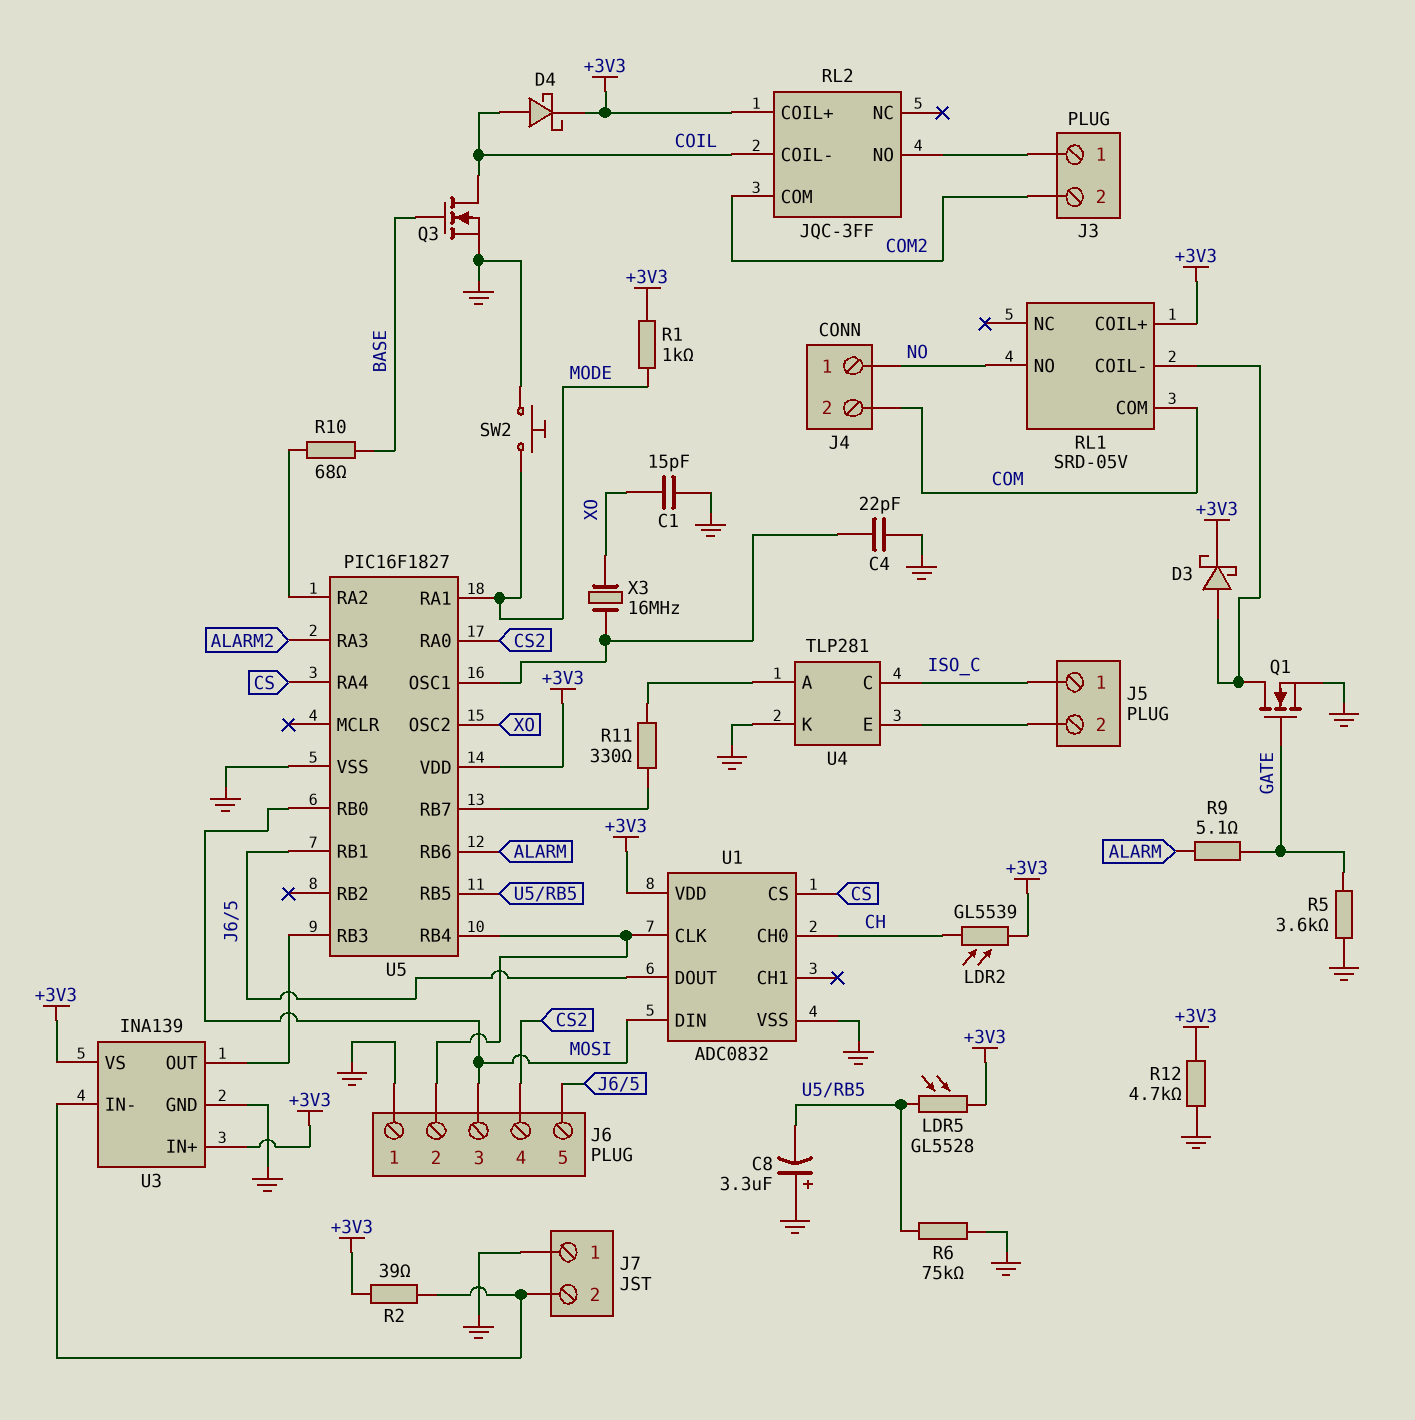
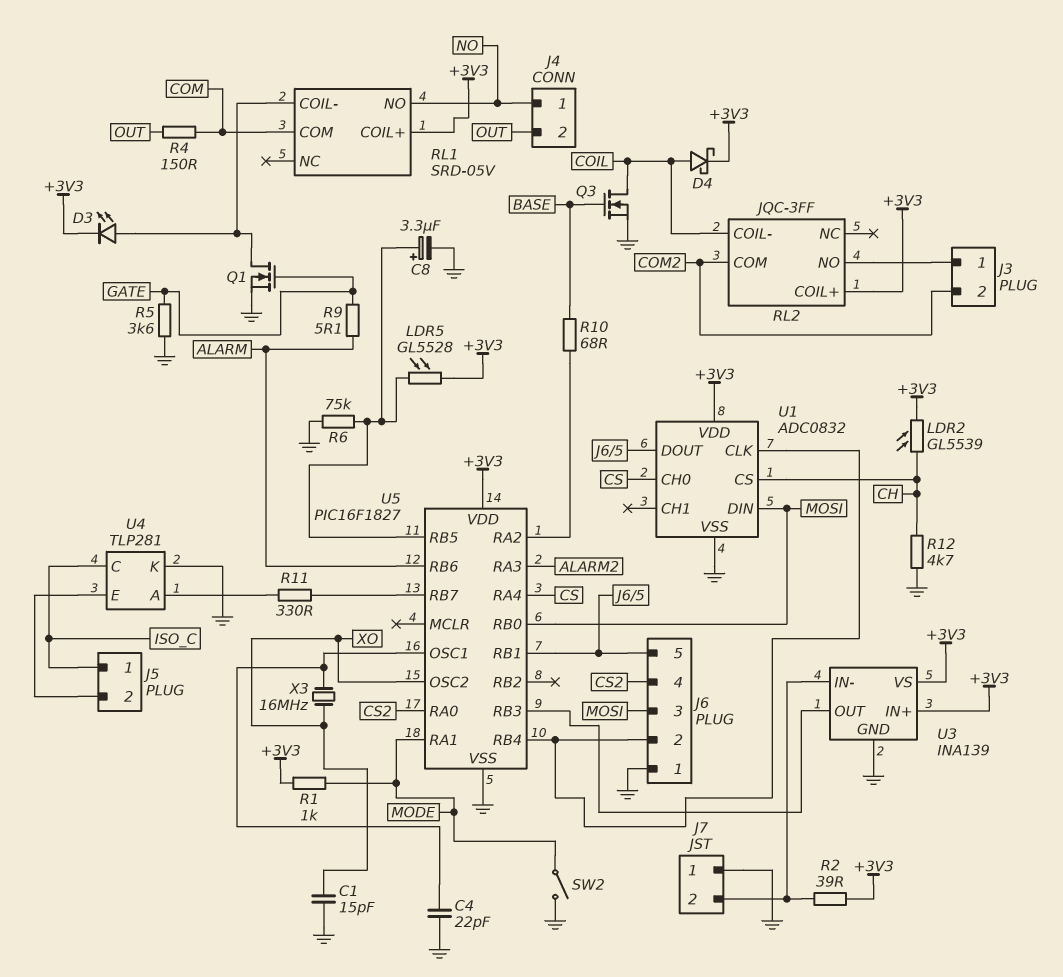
C8: 3.3uF (plus GND, minus U5/RB5) -> 3.3uF (plus U5/RB5, minus GND)
D3: schottky (A RL1/COIL-, K +3V3) -> LED (A RL1/COIL-, K +3V3)
J4 pin 2: COM -> OUT
R4: none -> 150 (COM, OUT)
R12: 4.7k (+3V3, GND) -> 4.7k (CH, GND)
SW2: button (GND, MODE) -> switch (GND, MODE)
U1 pin CH0: CH -> CS
U1 pin CS: CS -> CH

